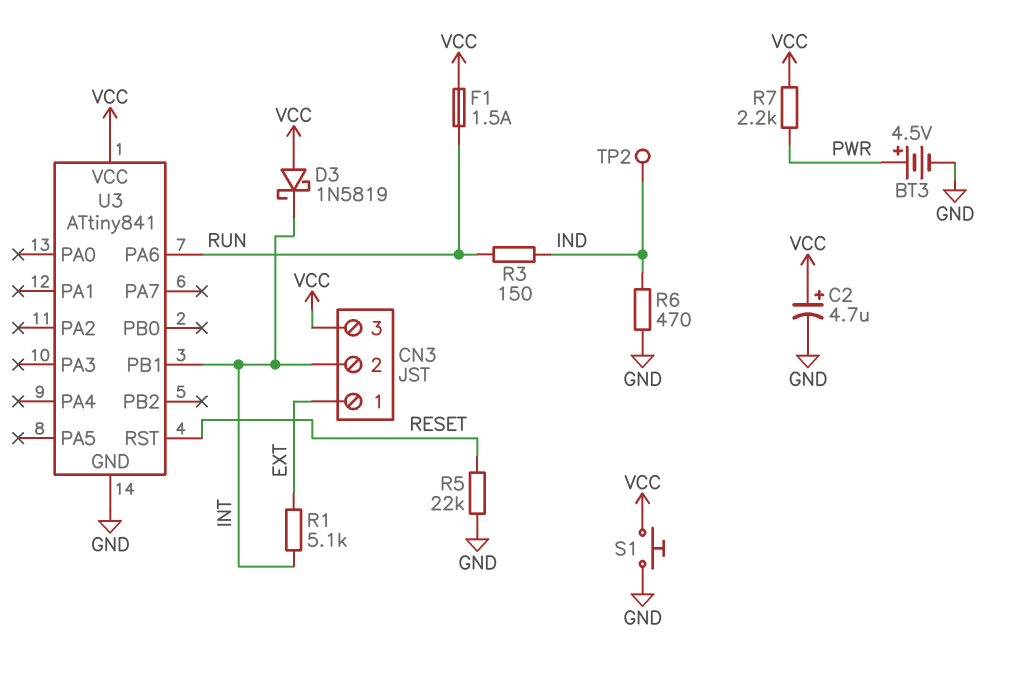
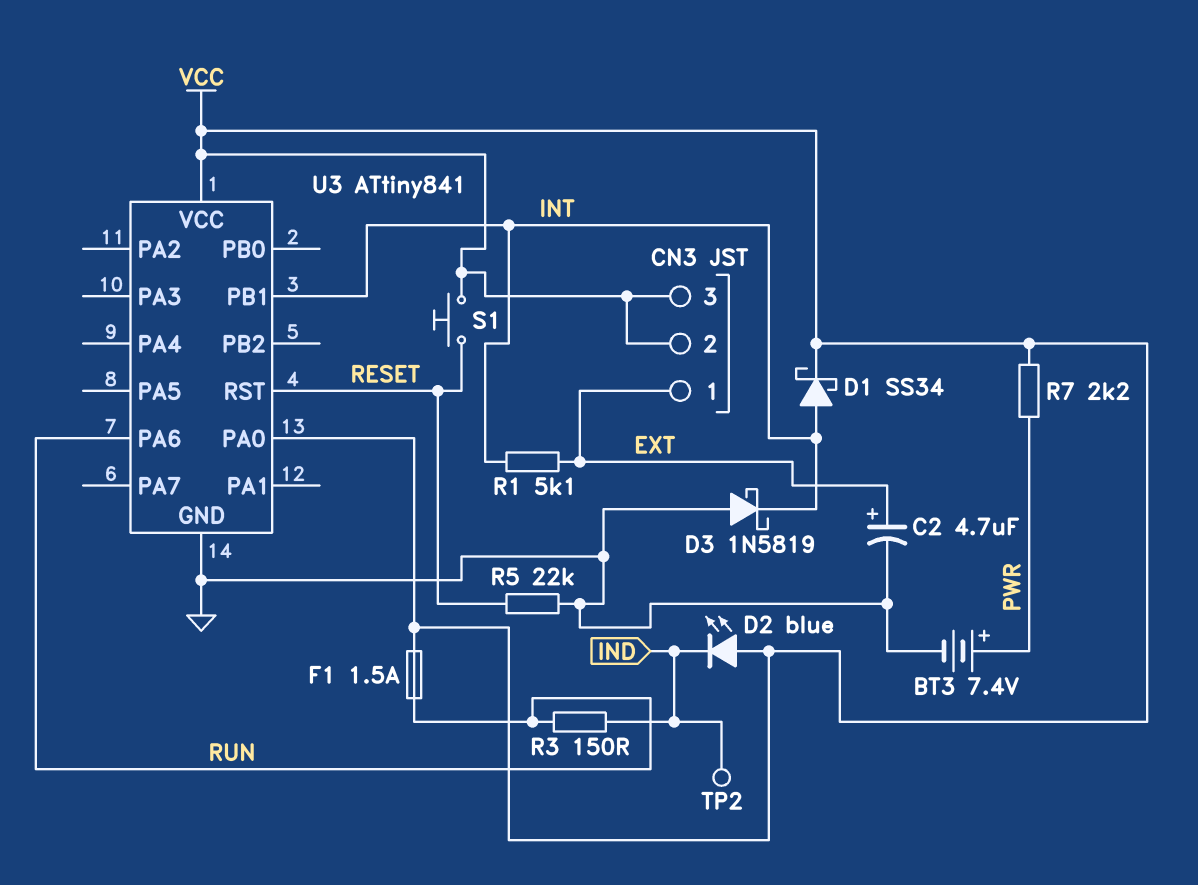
BT3: 4.5V (plus PWR, minus GND) -> 7.4V (plus PWR, minus GND)
C2: 4.7uF (plus VCC, minus GND) -> 4.7uF (plus EXT, minus GND)
CN3 pin 2: INT -> VCC
D1: none -> schottky SS34 (A INT, K VCC)
D2: none -> LED blue (A VCC, K IND)
D3: schottky 1N5819 (A VCC, K INT) -> schottky 1N5819 (A GND, K INT)
R6: 470 (GND, IND) -> none
S1: button (GND, VCC) -> button (RESET, VCC)
U3 pin PA0: none -> VCC

